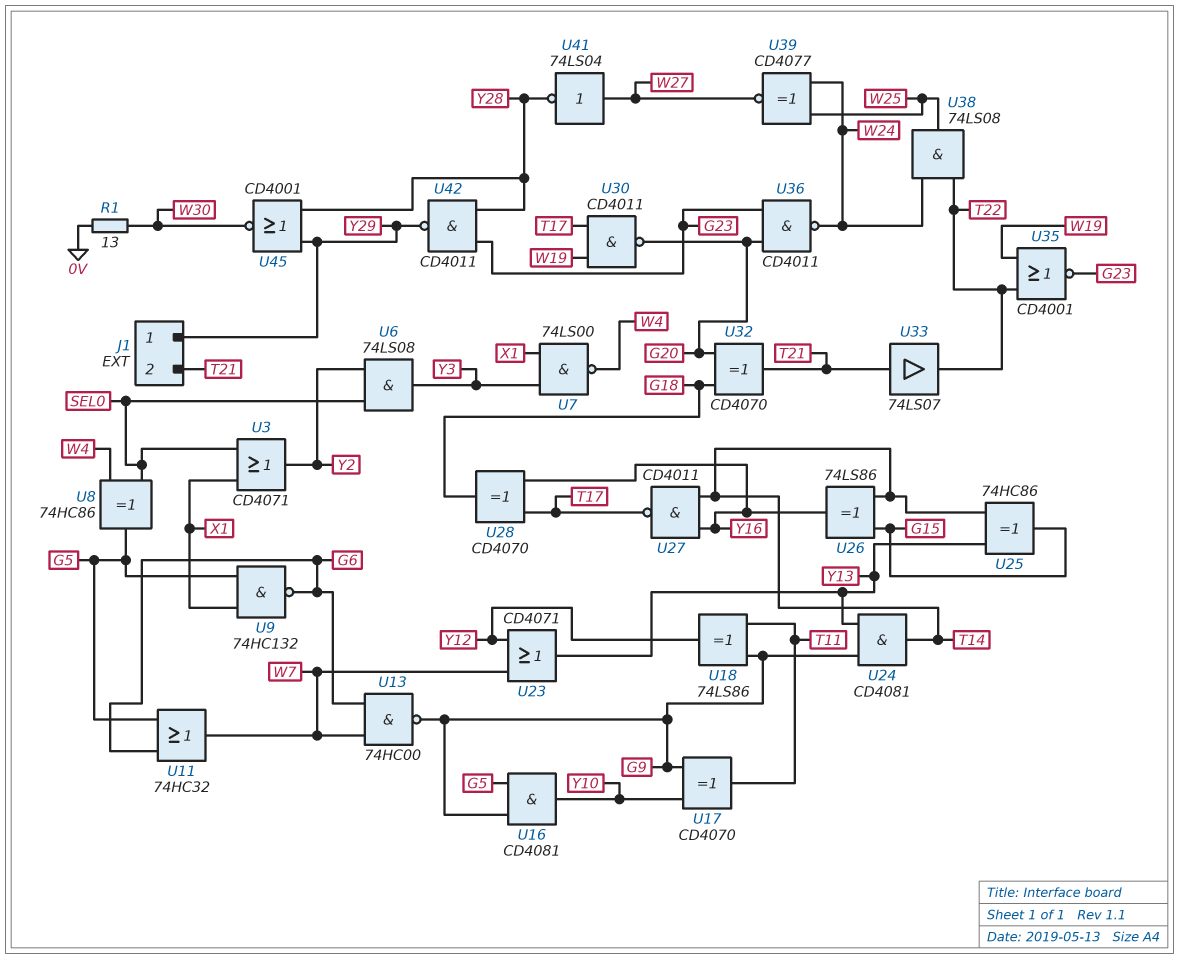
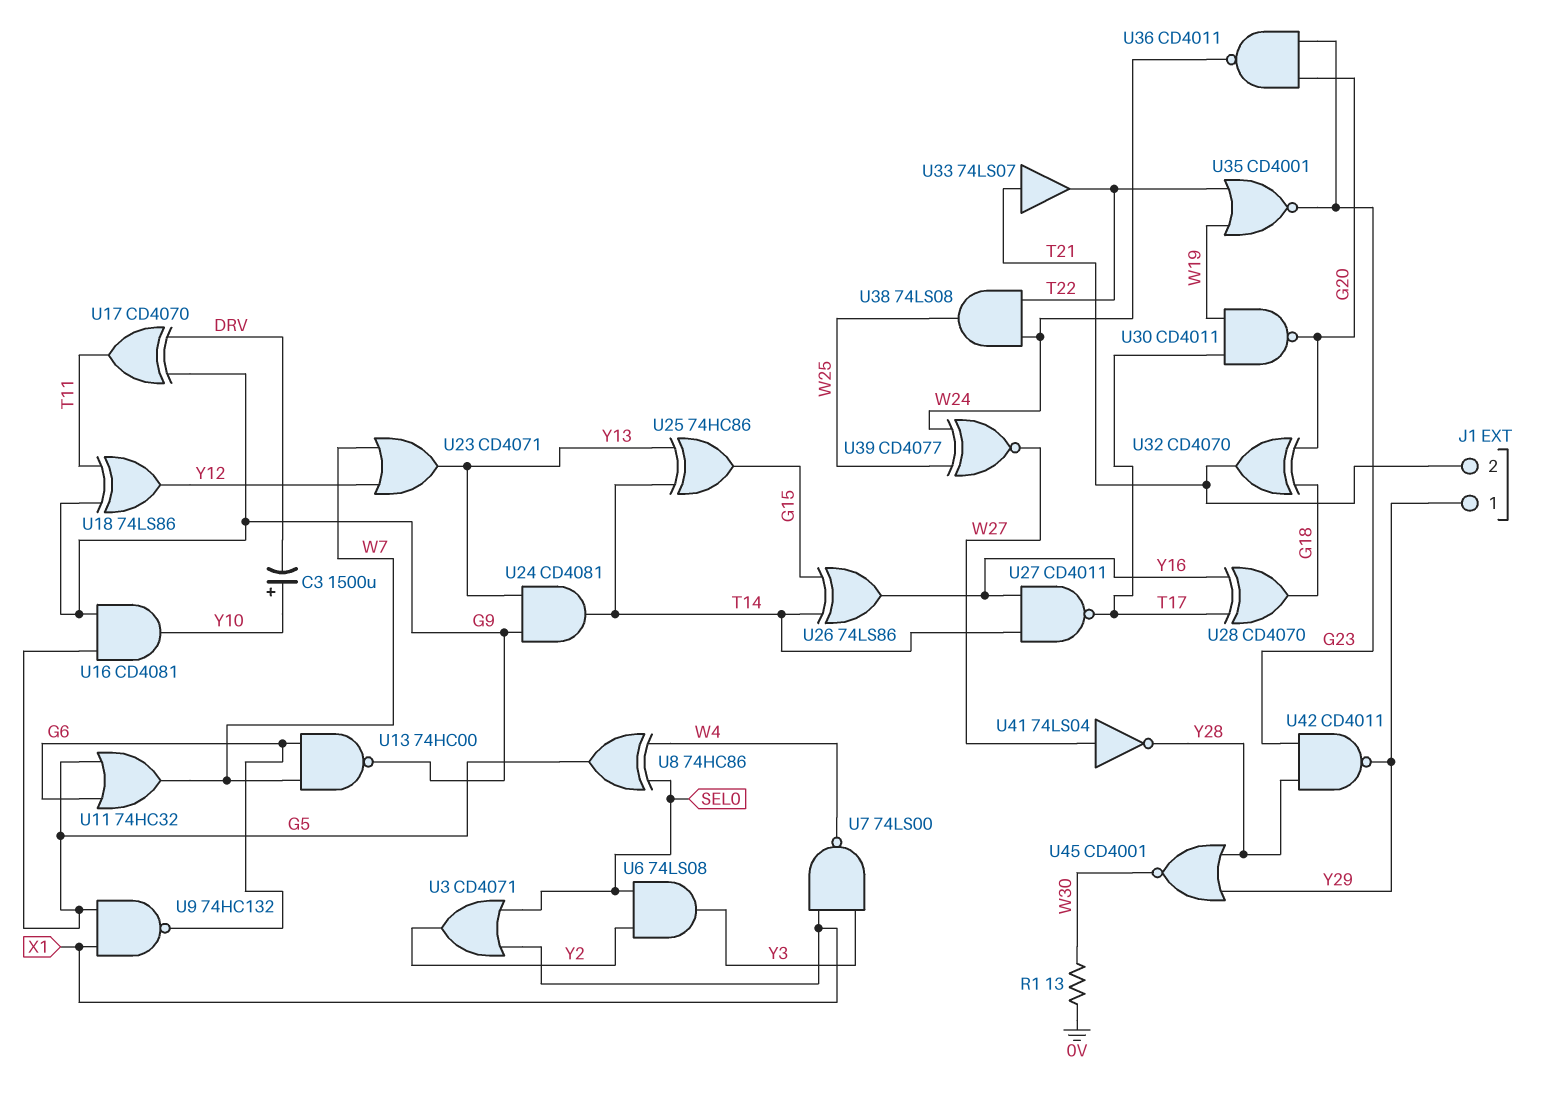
C3: none -> 1500uF (plus Y10, minus DRV)
U17: XOR CD4070 (in G9, in Y10, out T11) -> XOR CD4070 (in DRV, in G9, out T11)

